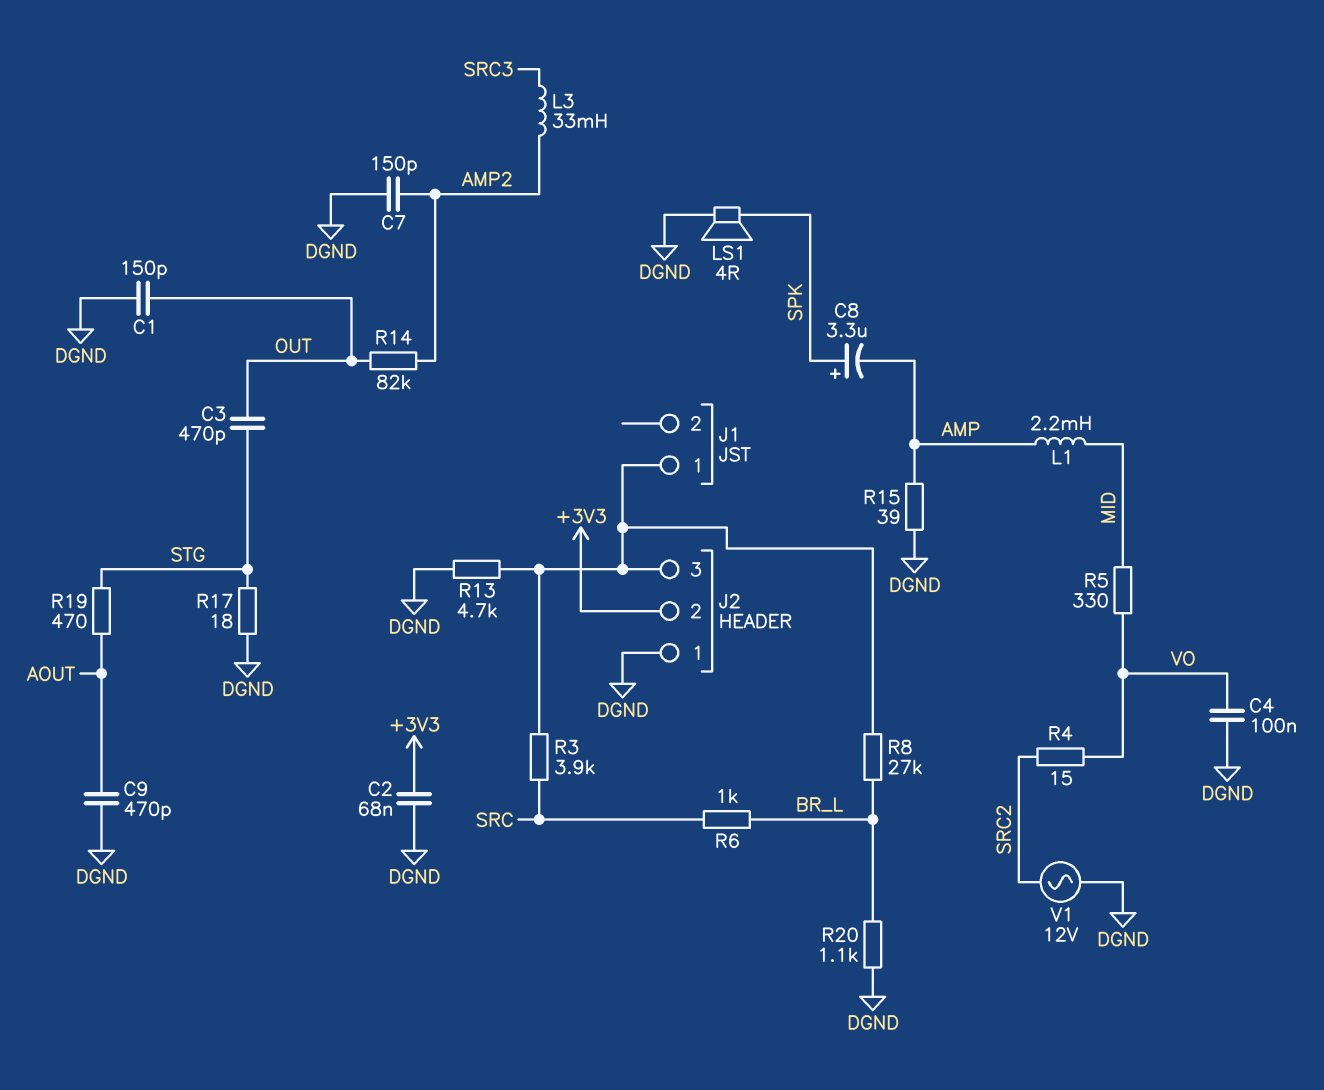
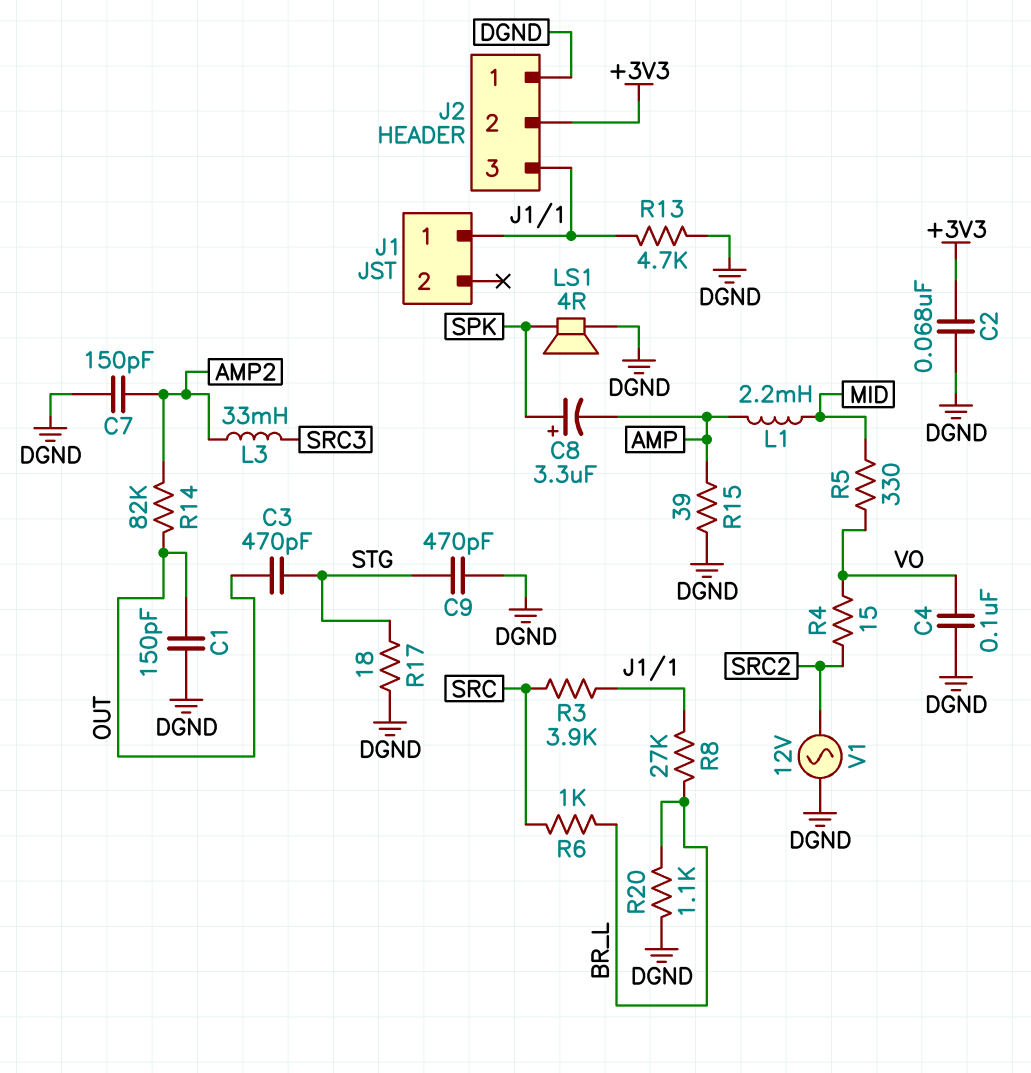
C9: 470pF (AOUT, DGND) -> 470pF (DGND, STG)
R19: 470 (AOUT, STG) -> none

